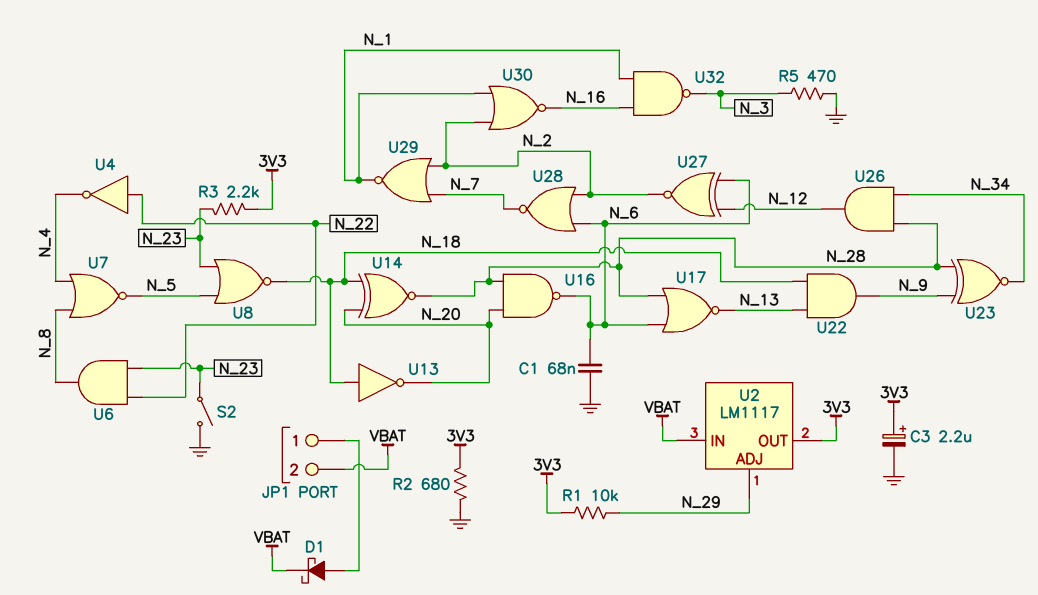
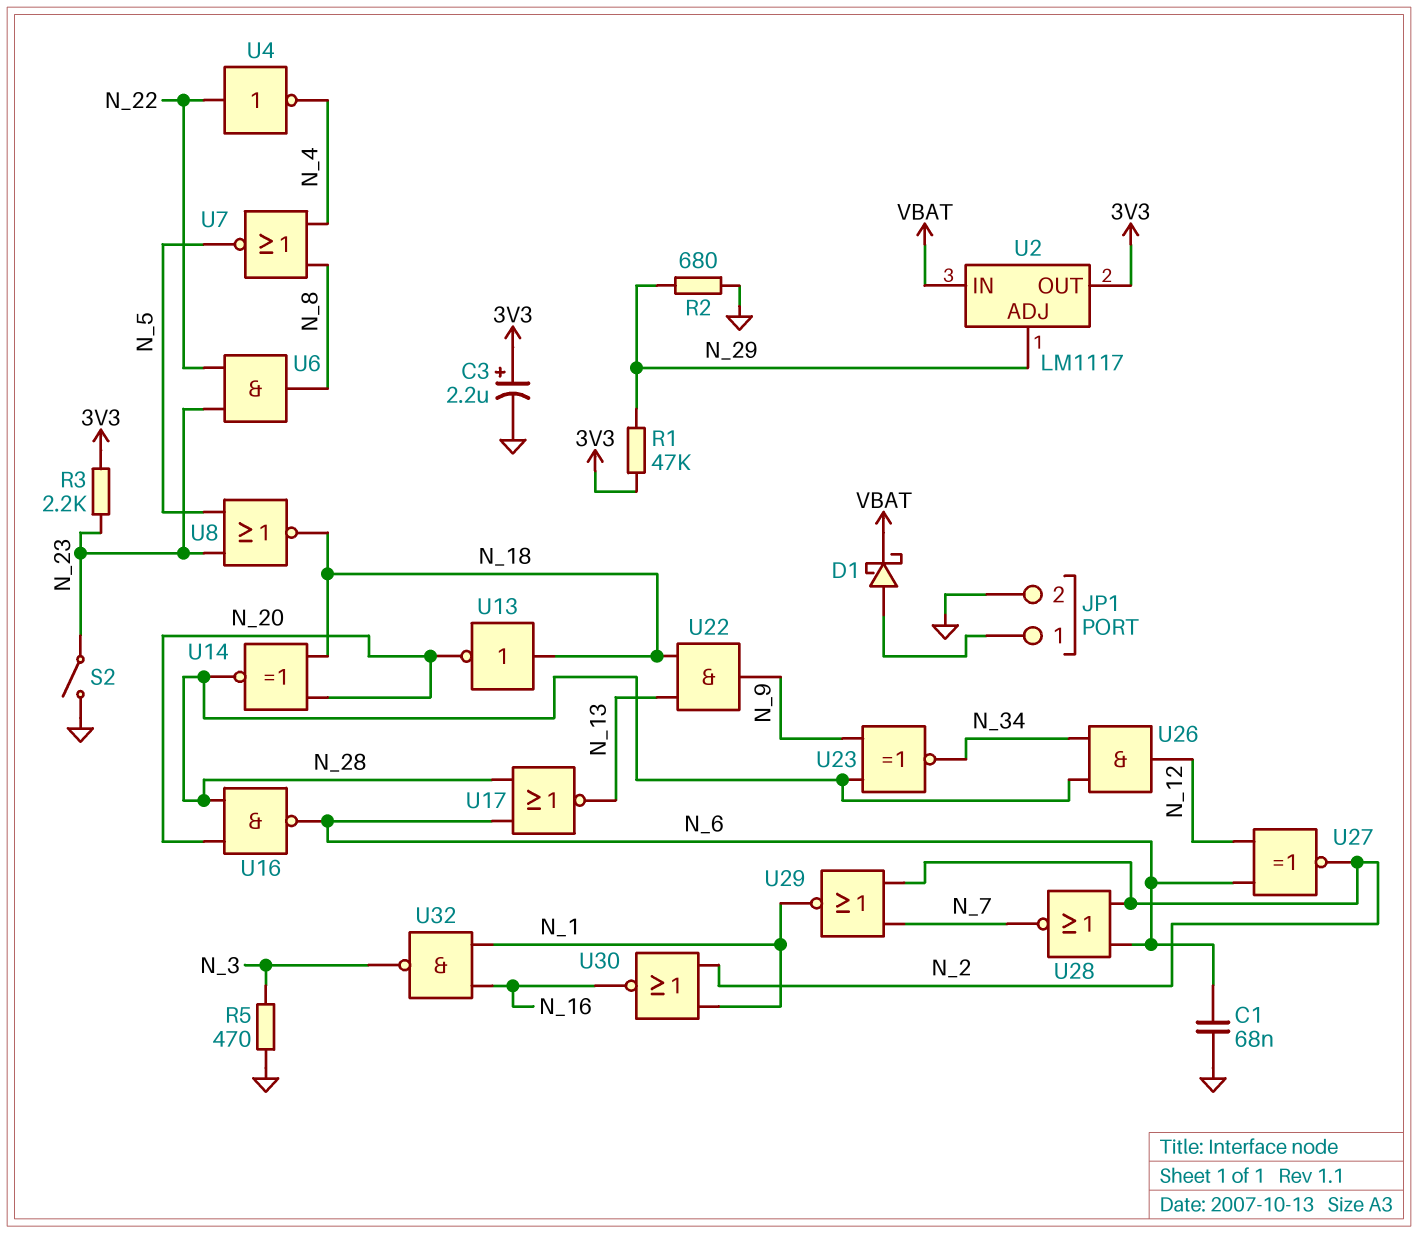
JP1 pin 2: VBAT -> GND
R1: 10k (3V3, N_29) -> 47k (3V3, N_29)
R2: 680 (3V3, GND) -> 680 (GND, N_29)

